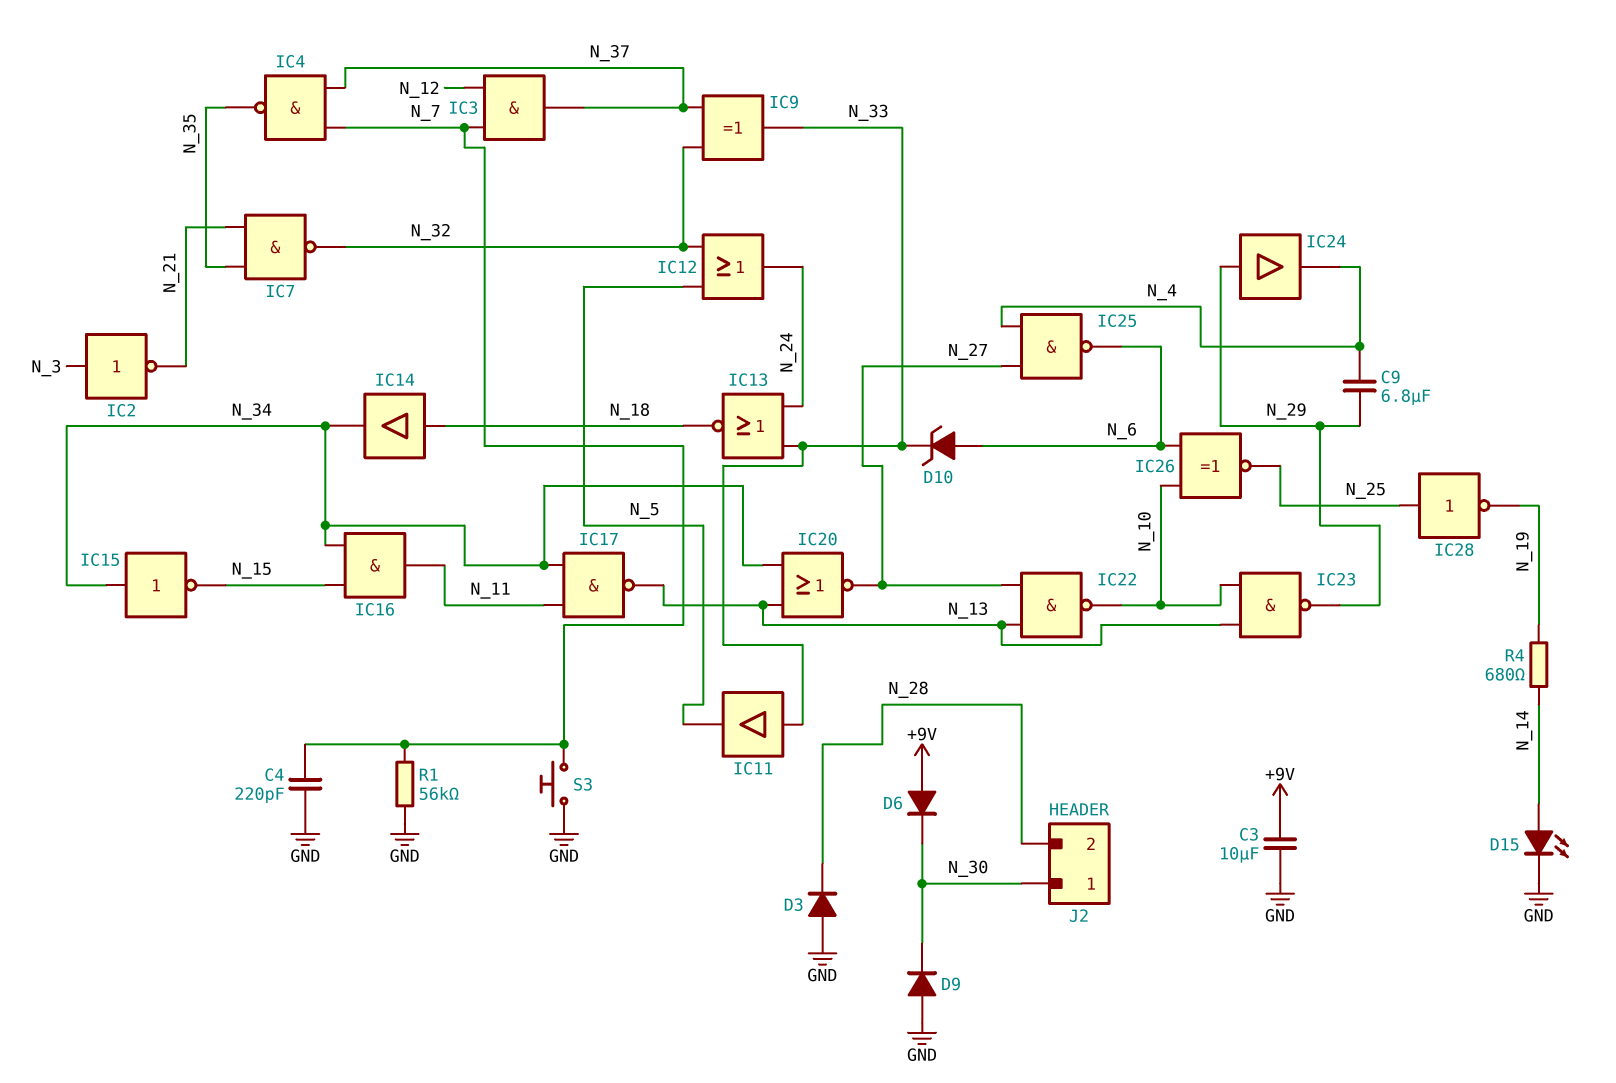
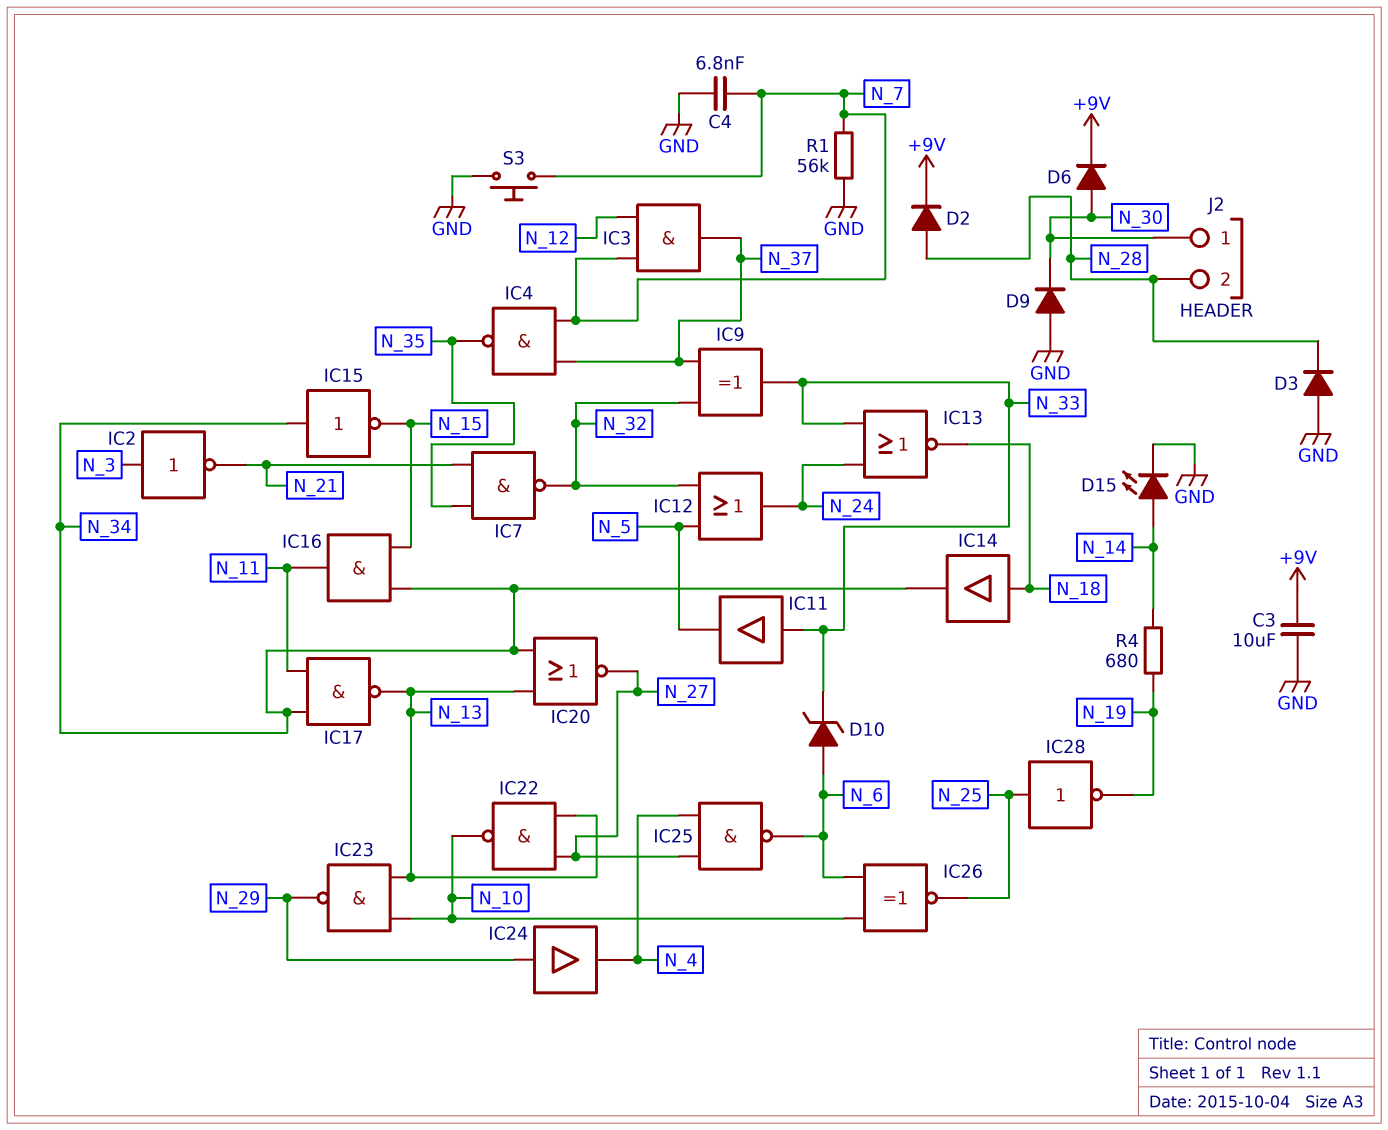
C4: 220pF (GND, N_7) -> 6.8nF (GND, N_7)
C9: 6.8uF (N_4, N_29) -> none
D2: none -> diode (A N_28, K +9V)
D6: diode (A +9V, K N_30) -> diode (A N_30, K +9V)

